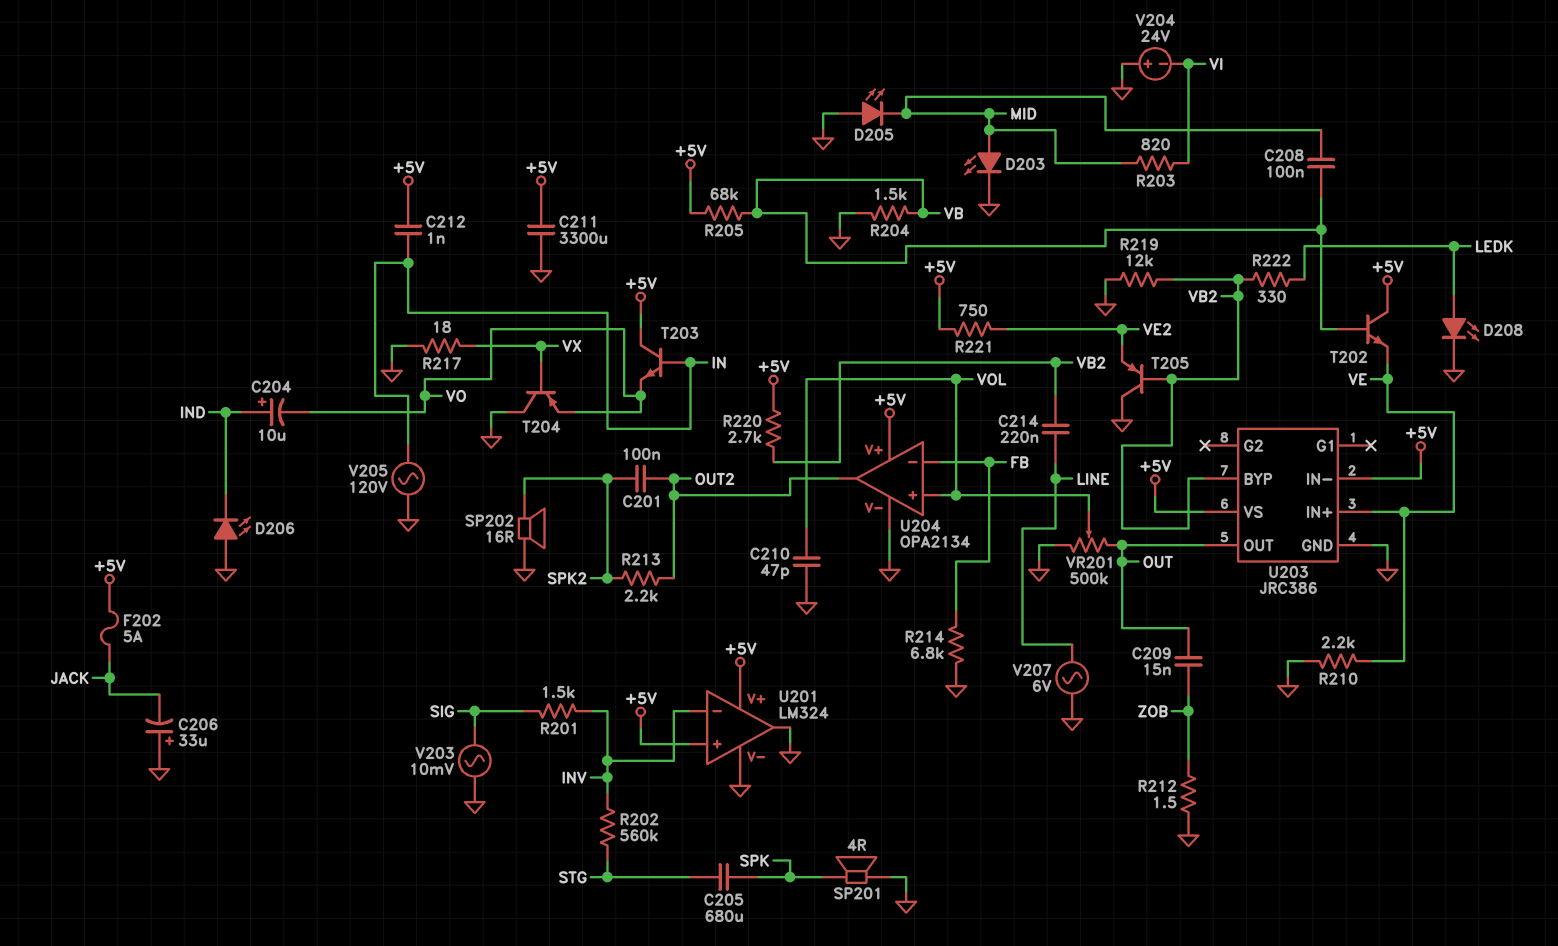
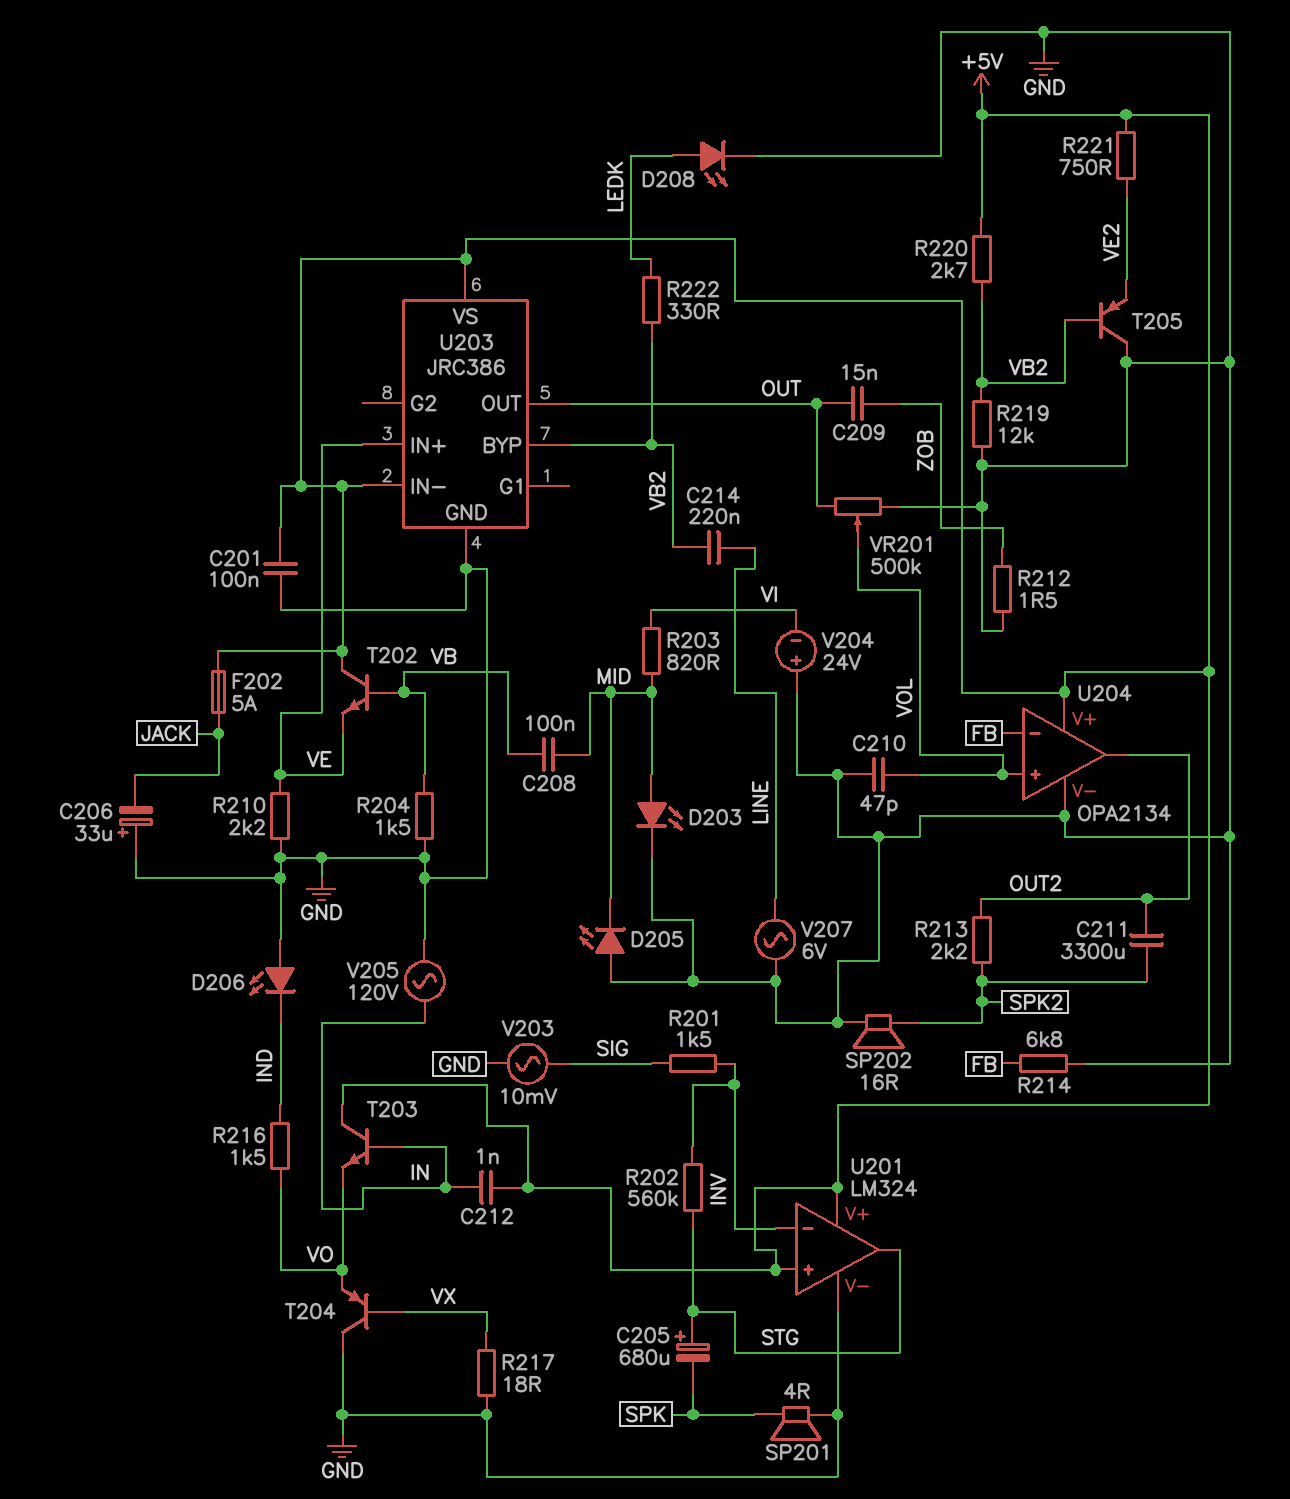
C201: 100nF (OUT2, SPK2) -> 100nF (+5V, GND)
C204: 10uF (plus IND, minus VO) -> none
C205: 680uF (SPK, STG) -> 680uF (plus STG, minus SPK)
C211: 3300uF (+5V, GND) -> 3300uF (OUT2, SPK2)
R205: 68k (+5V, VB) -> none
R216: none -> 1.5k (IND, VO)
U201 pin out: GND -> STG

